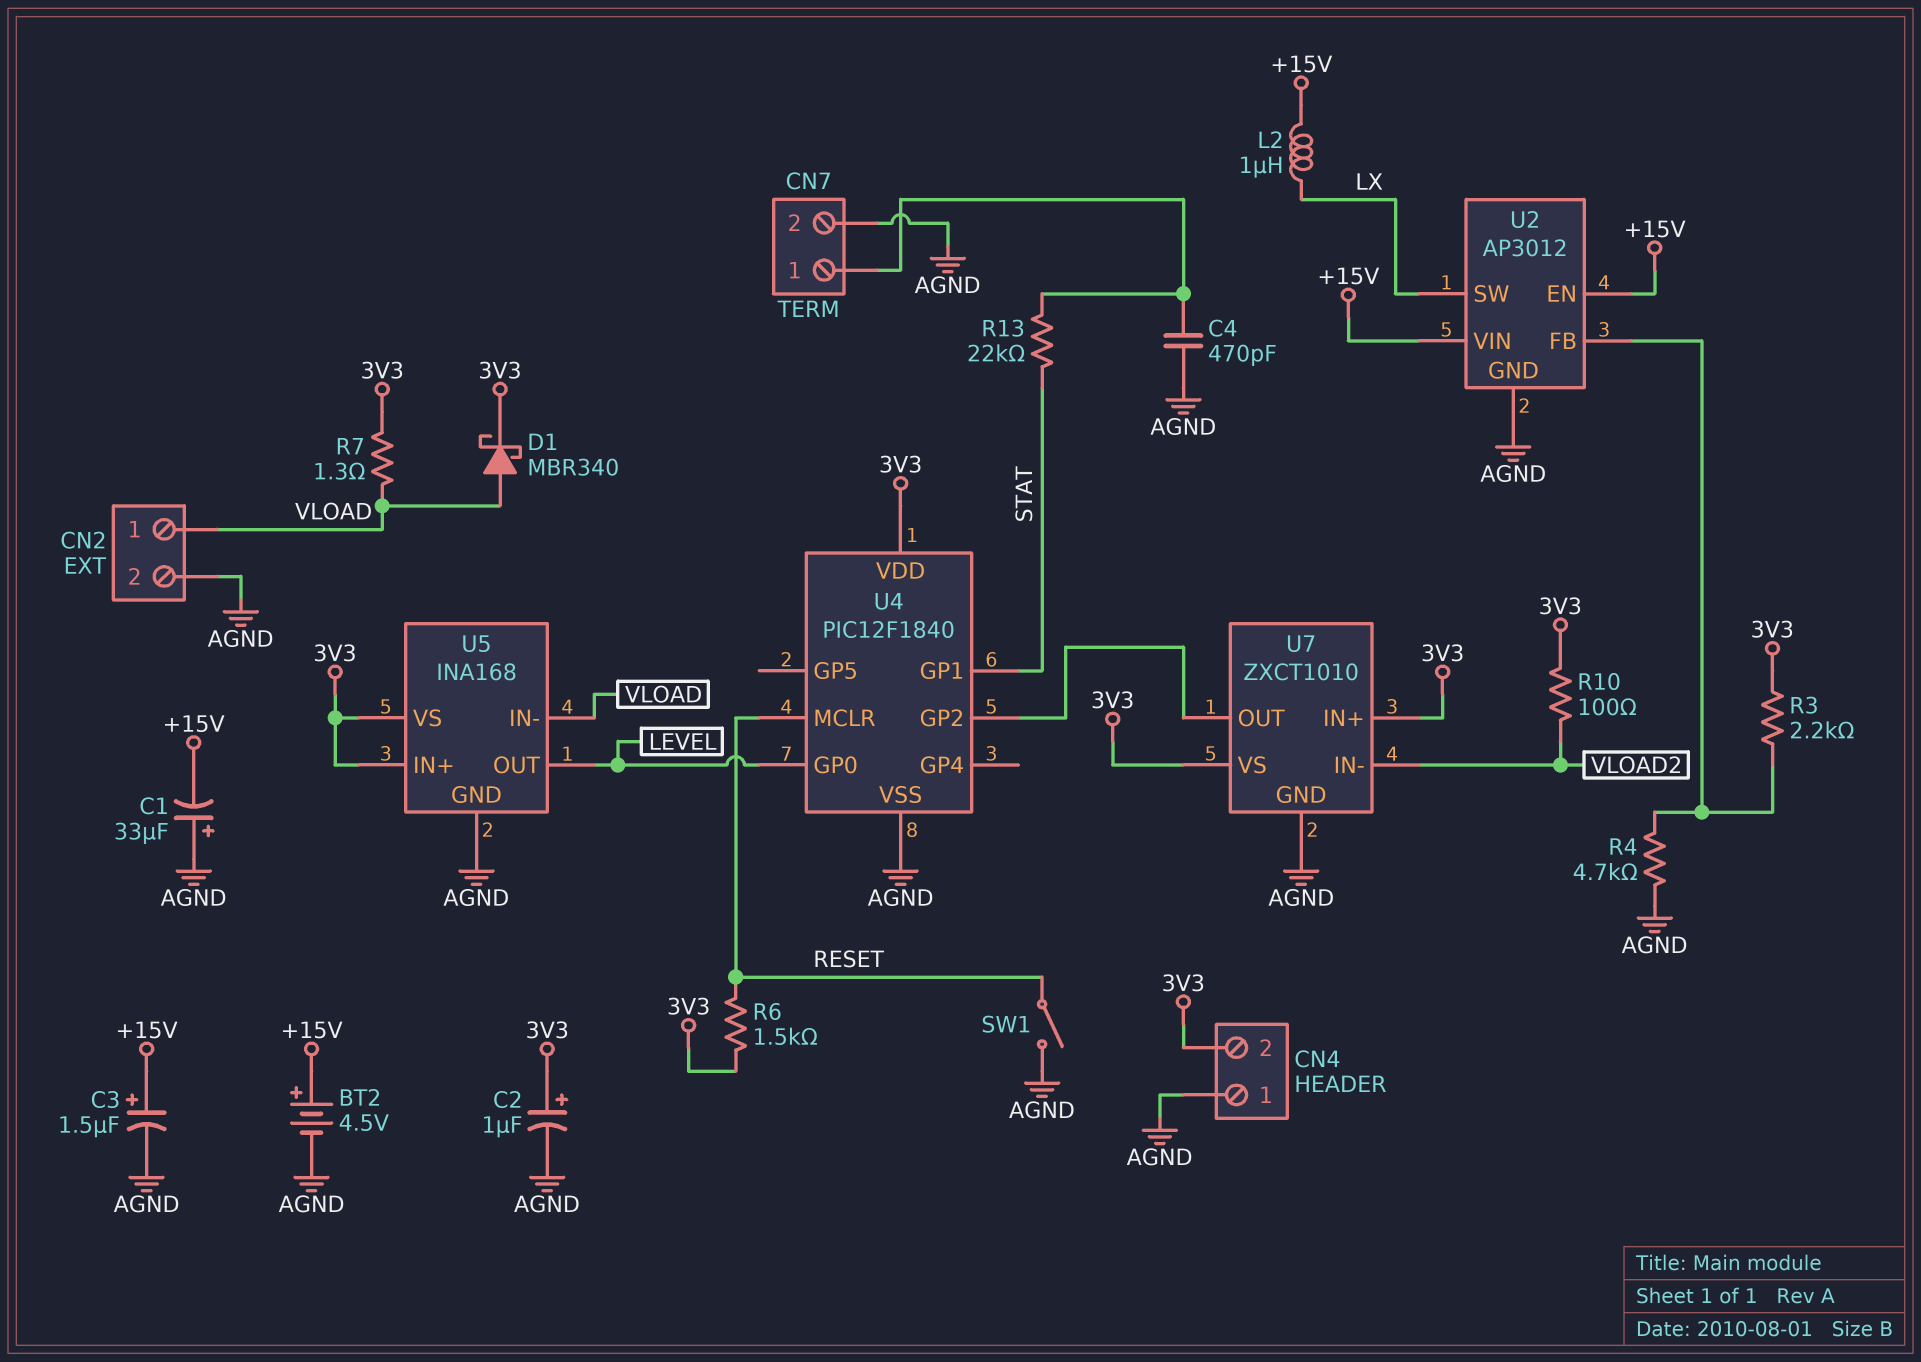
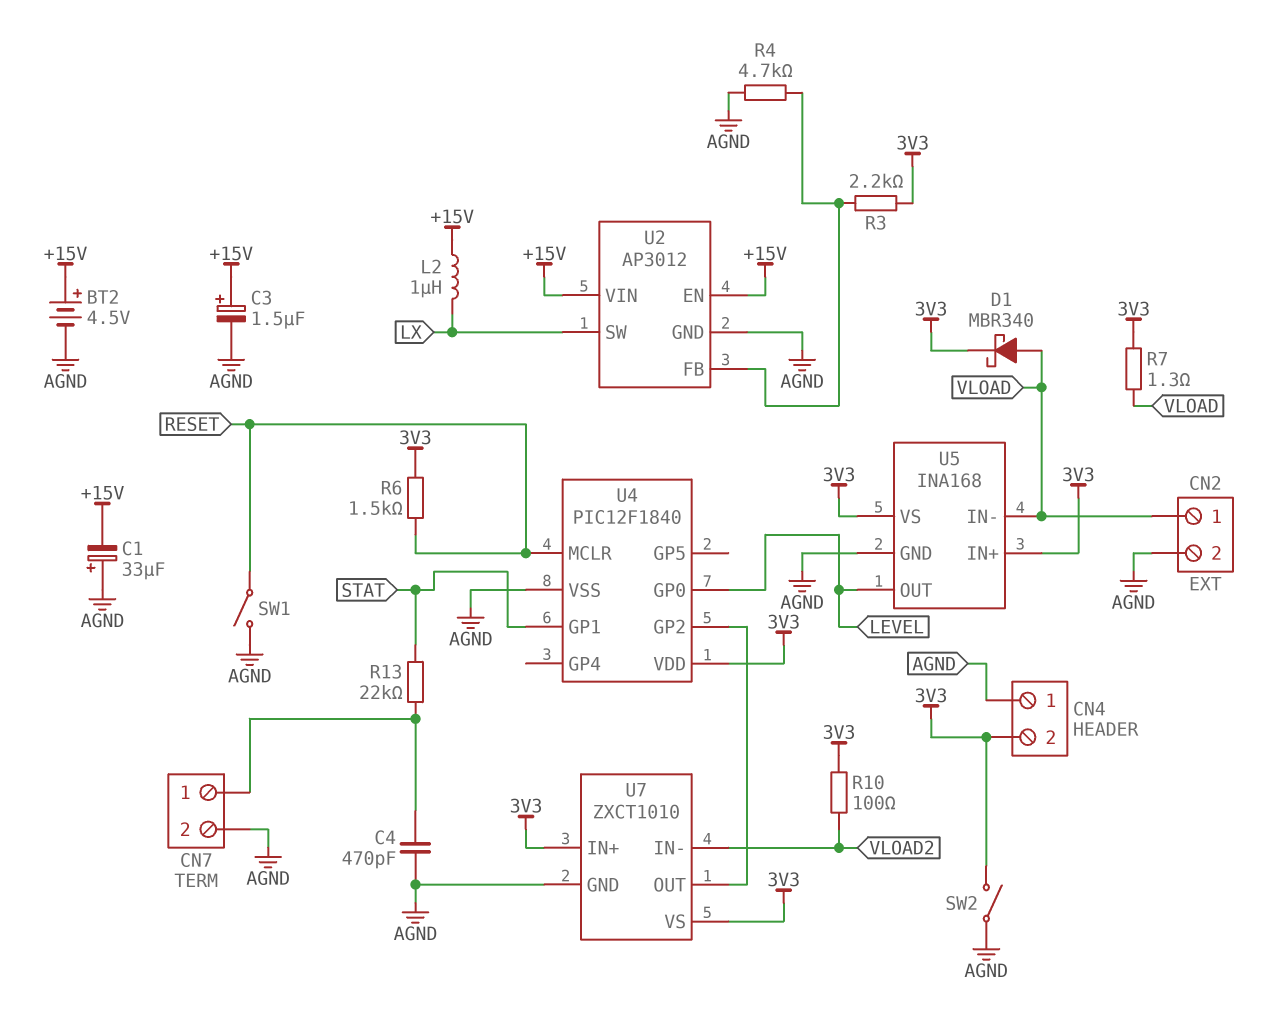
C2: 1uF (plus 3V3, minus AGND) -> none
SW2: none -> switch (3V3, AGND)

